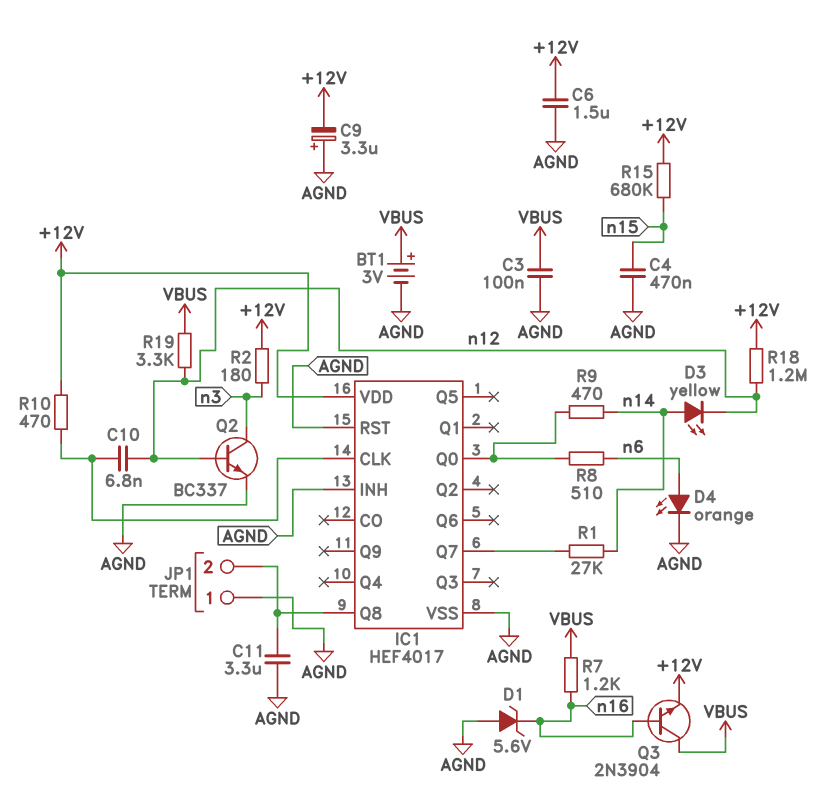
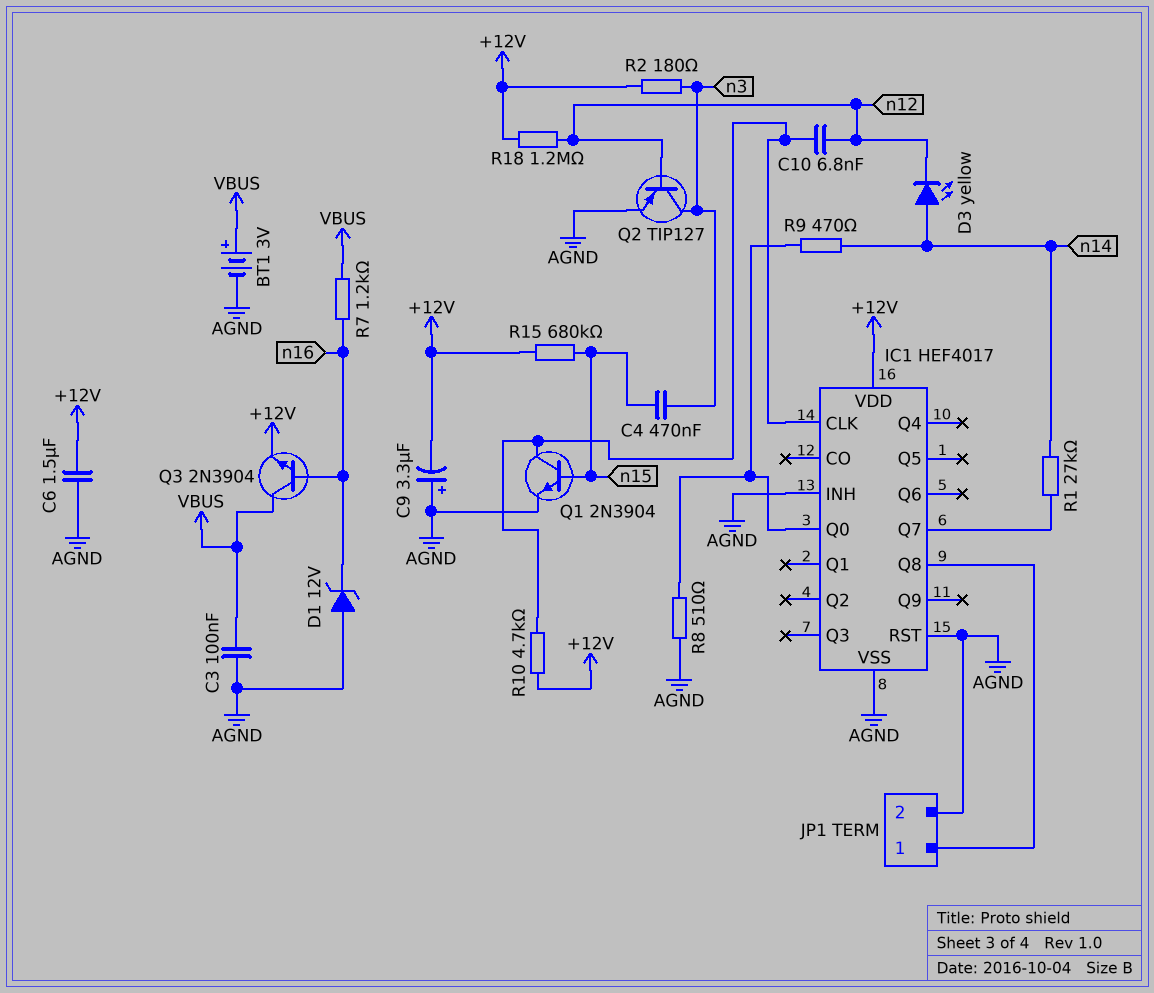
C4: 470nF (AGND, n15) -> 470nF (n3, n15)
C11: 3.3uF (AGND, IC1/Q8) -> none
D1: zener 5.6V (A AGND, K n16) -> zener 12V (A AGND, K n16)
D4: LED orange (A n6, K AGND) -> none
JP1 pin 1: AGND -> IC1/Q8
JP1 pin 2: IC1/Q8 -> AGND
Q1: none -> NPN 2N3904 (B n15, C IC1/CLK, E AGND)
Q2: NPN BC337 (B n12, C n3, E AGND) -> PNP TIP127 (B n12, C n3, E AGND)
R8: 510 (IC1/Q0, n6) -> 510 (AGND, IC1/Q0)
R10: 470 (+12V, IC1/CLK) -> 4.7k (+12V, IC1/CLK)
R19: 3.3k (VBUS, n12) -> none

